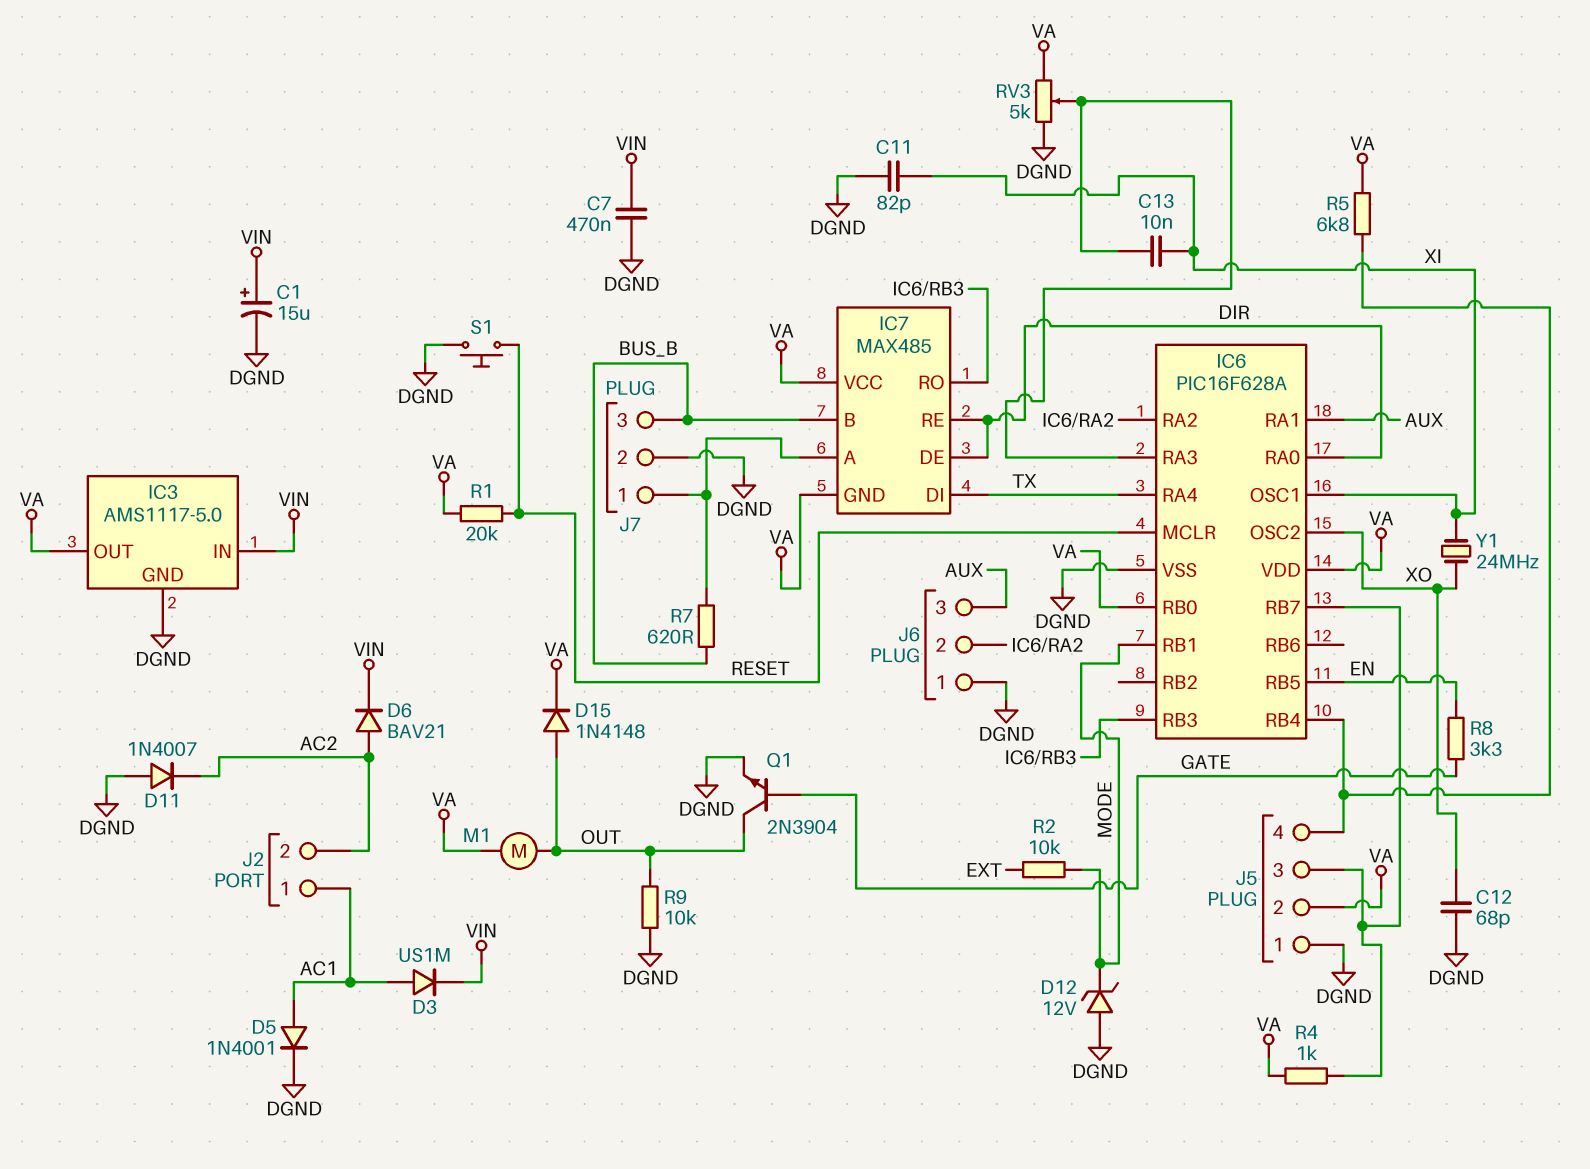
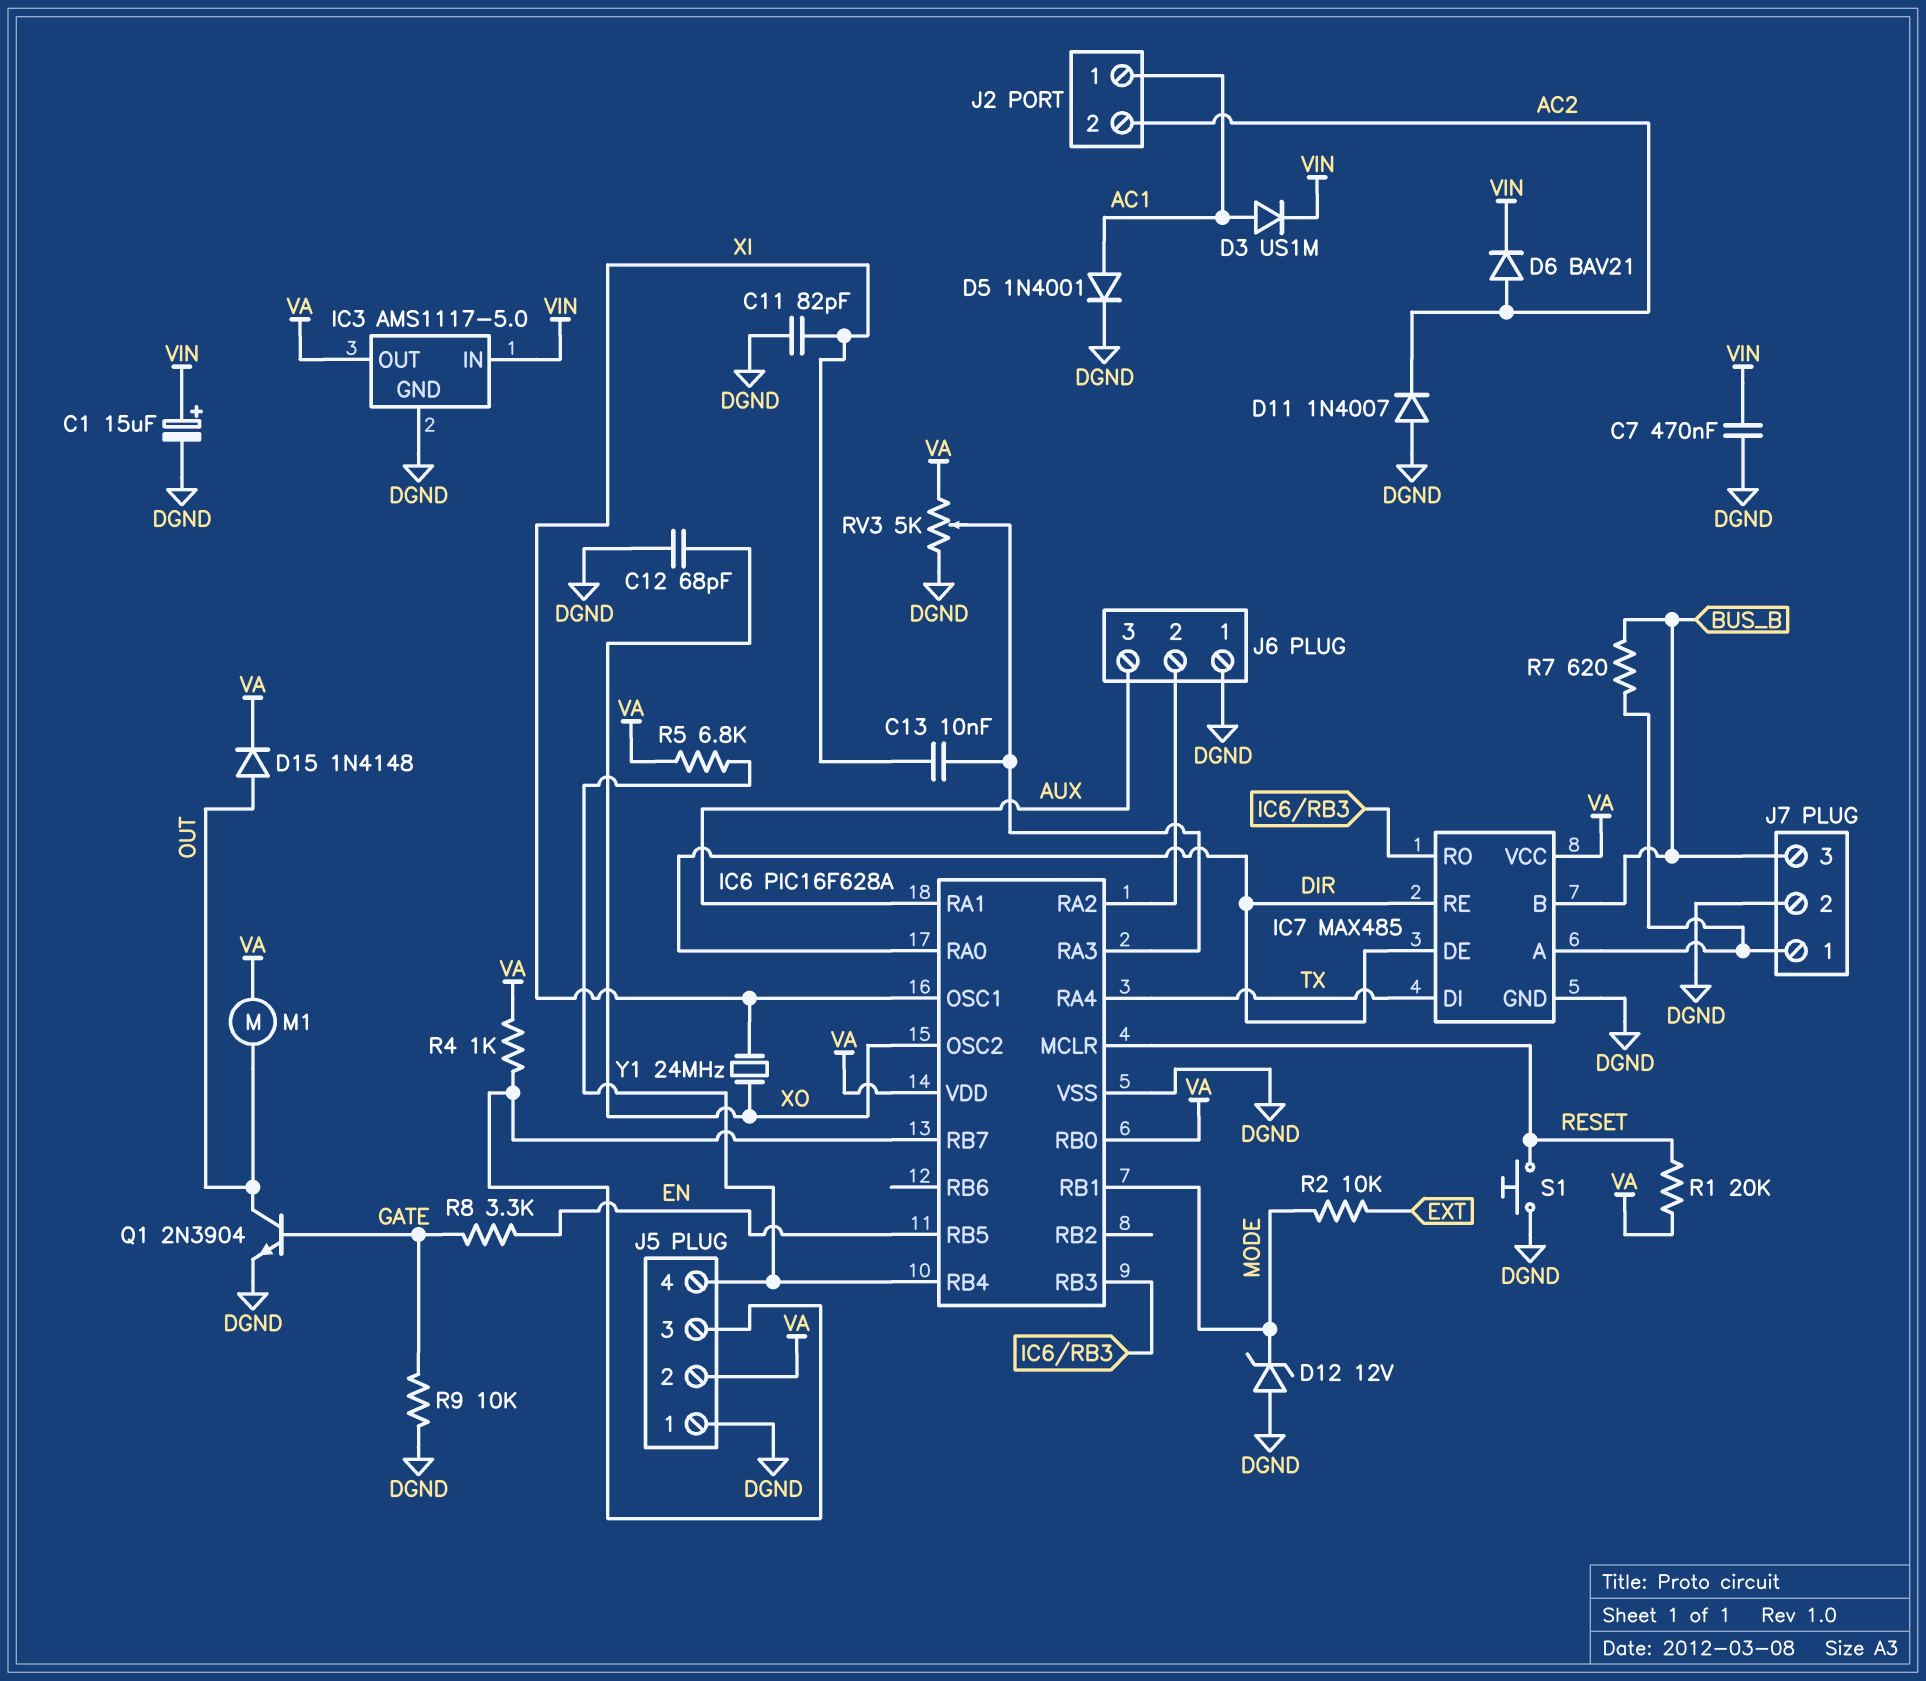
IC7 pin GND: VA -> DGND
R9: 10k (DGND, OUT) -> 10k (DGND, GATE)

